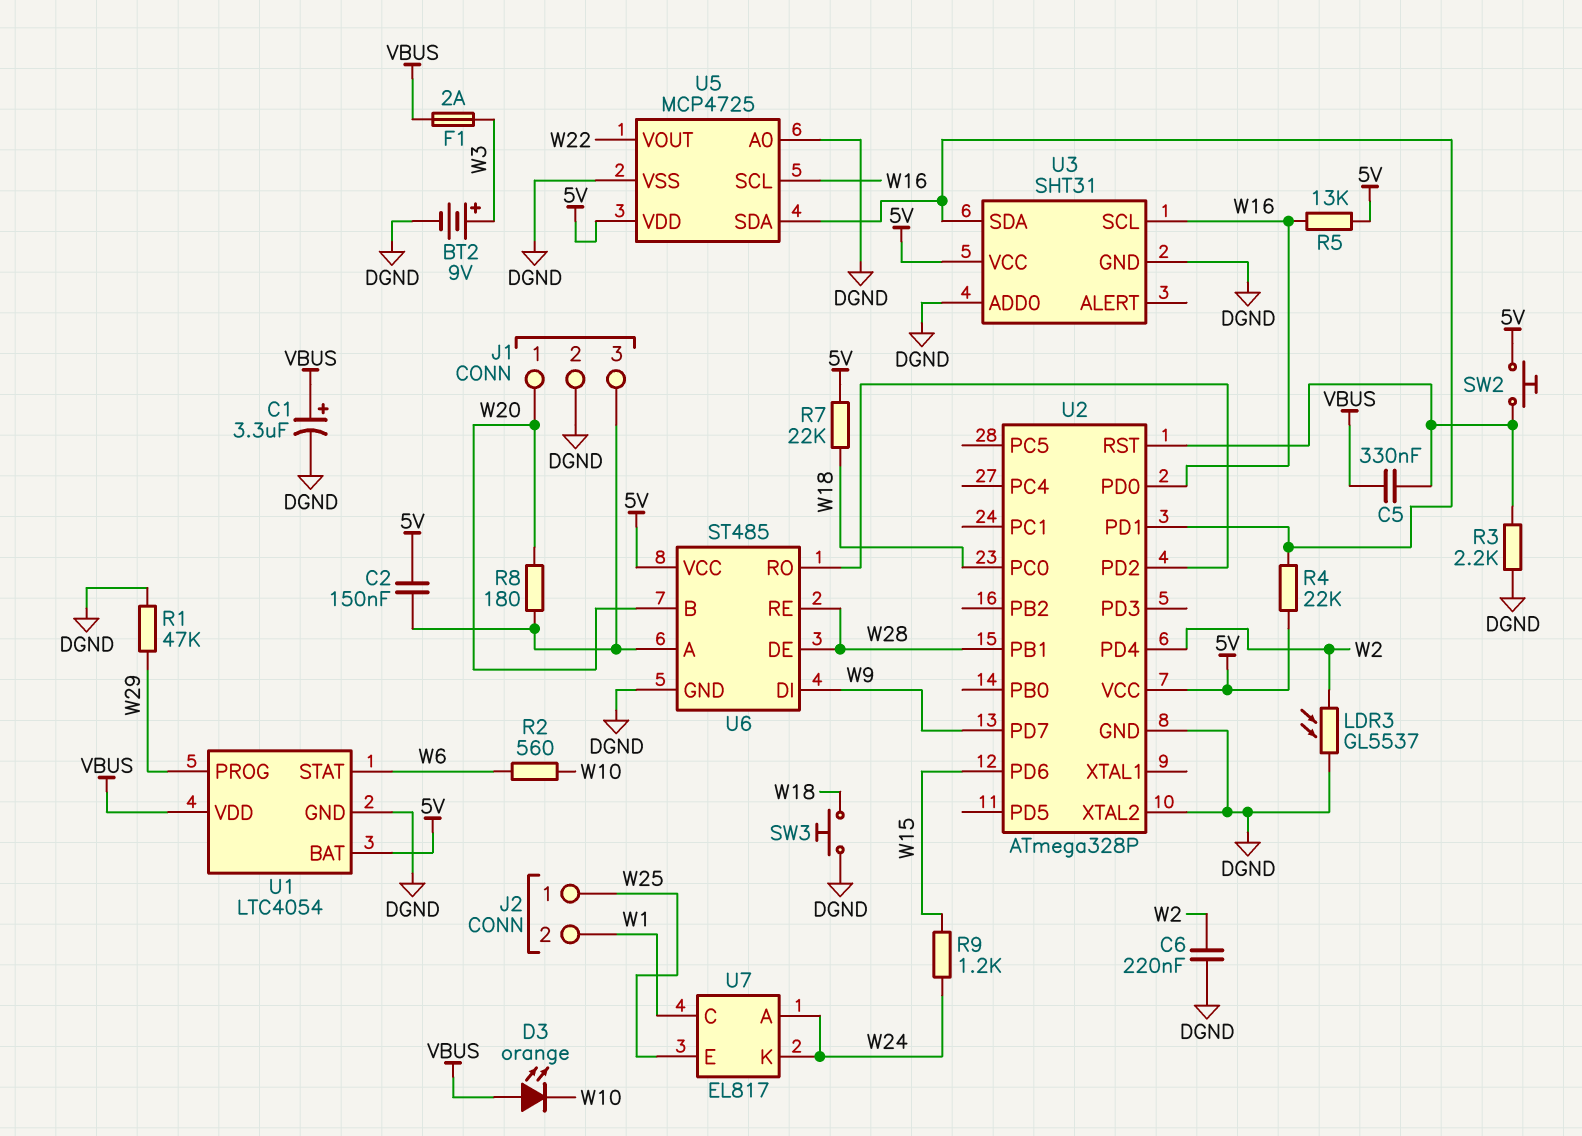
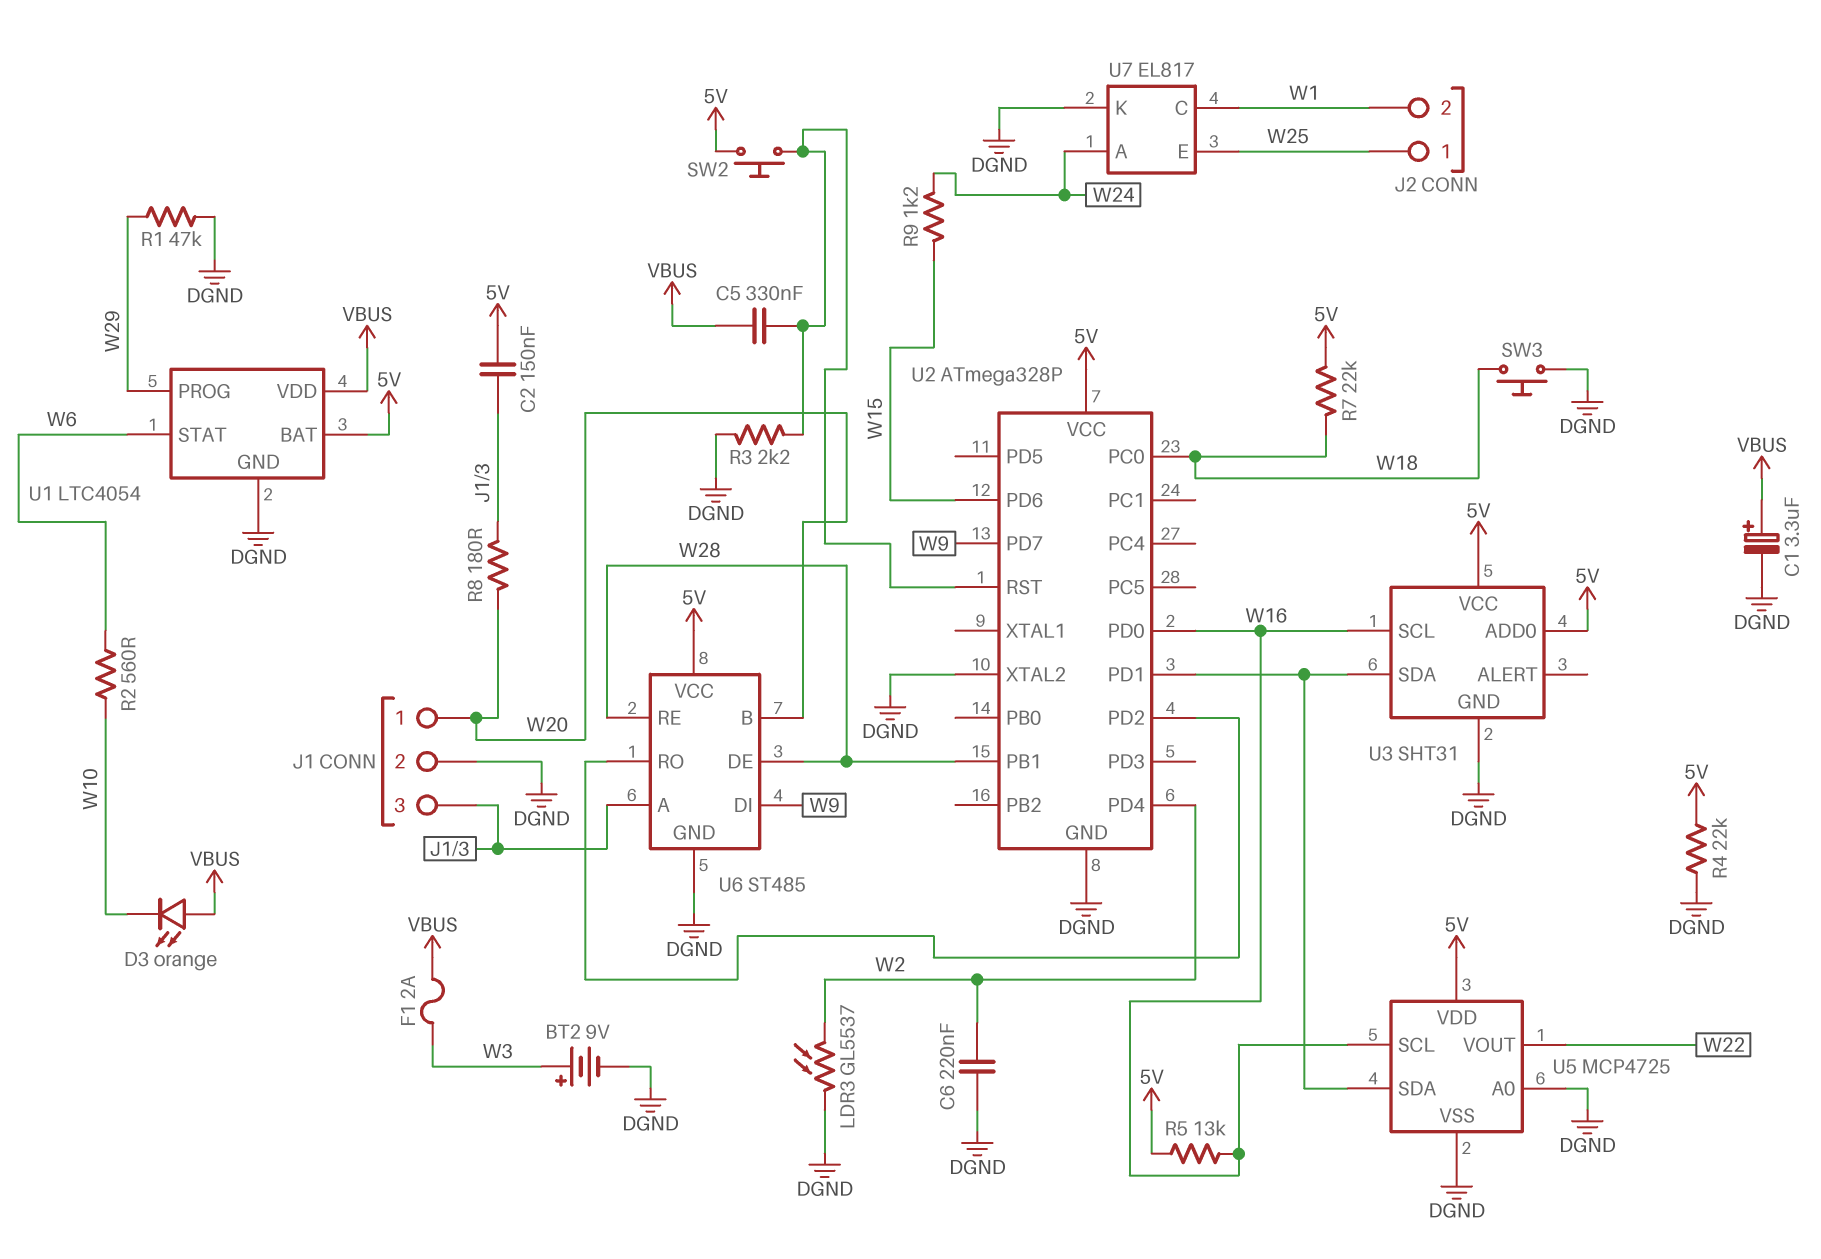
R4: 22k (5V, U2/PD1) -> 22k (5V, DGND)
U3 pin ADD0: DGND -> 5V
U7 pin K: W24 -> DGND

